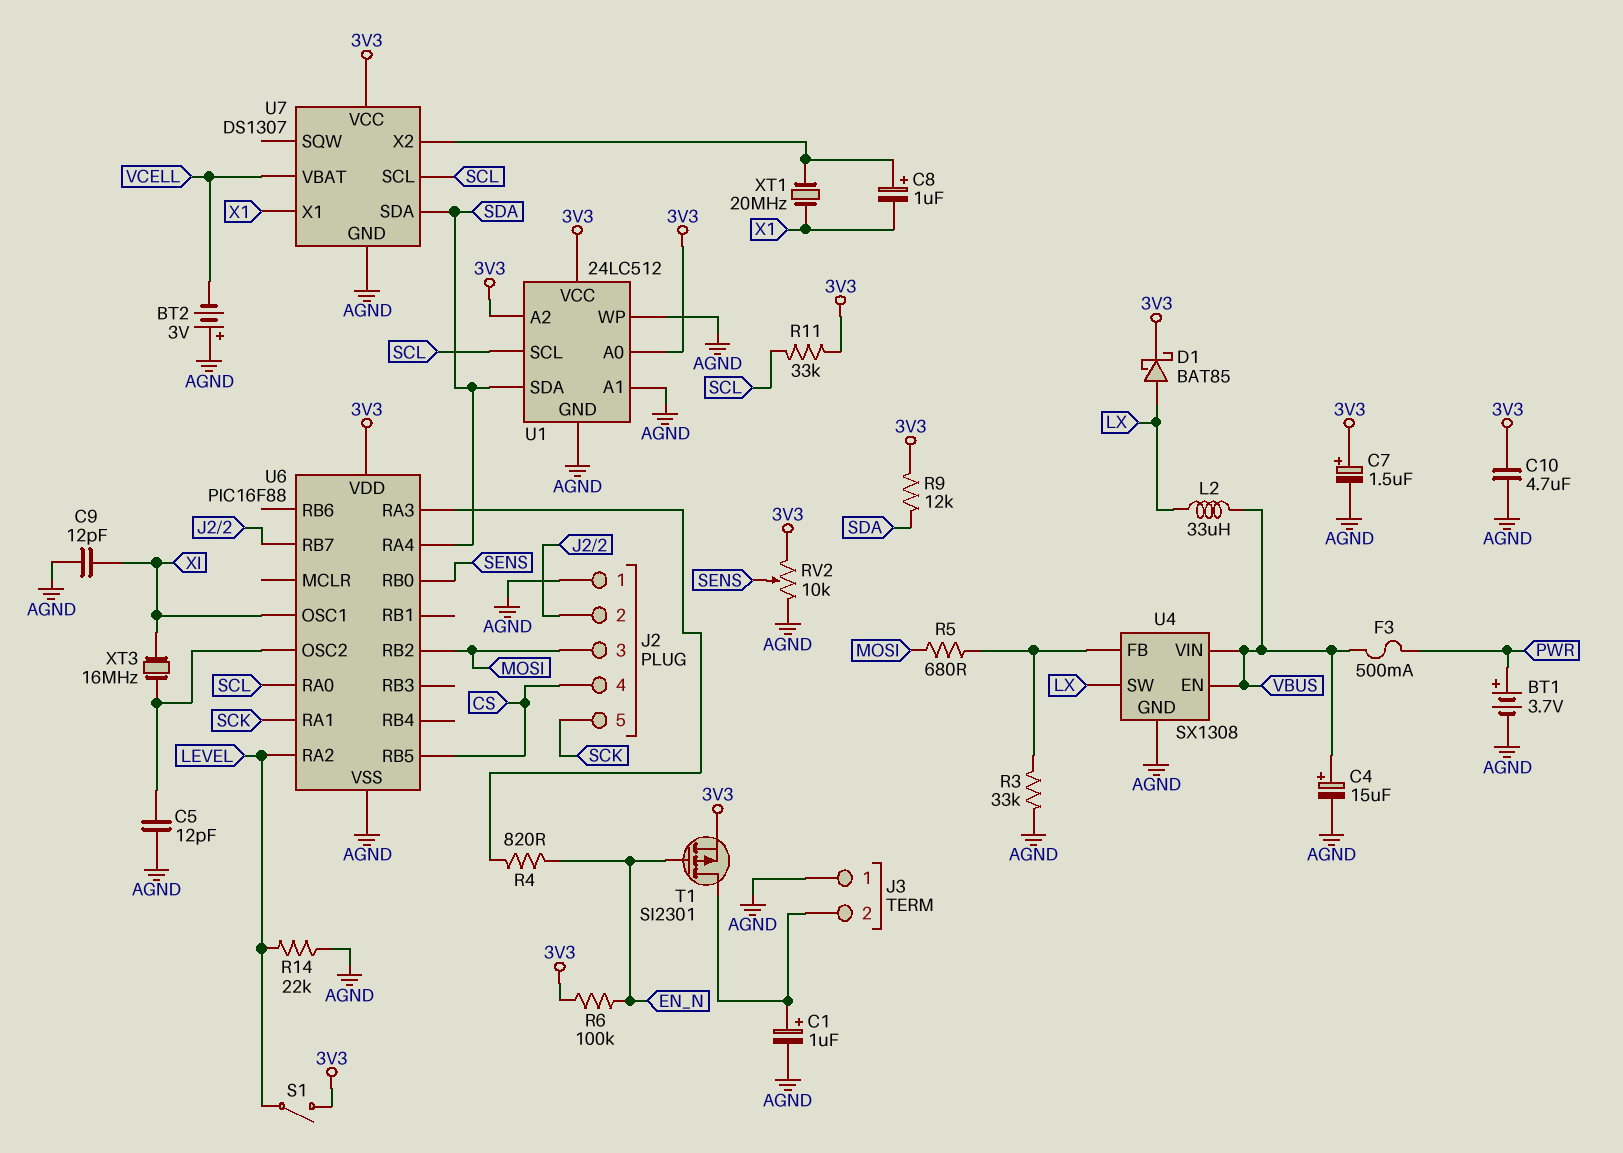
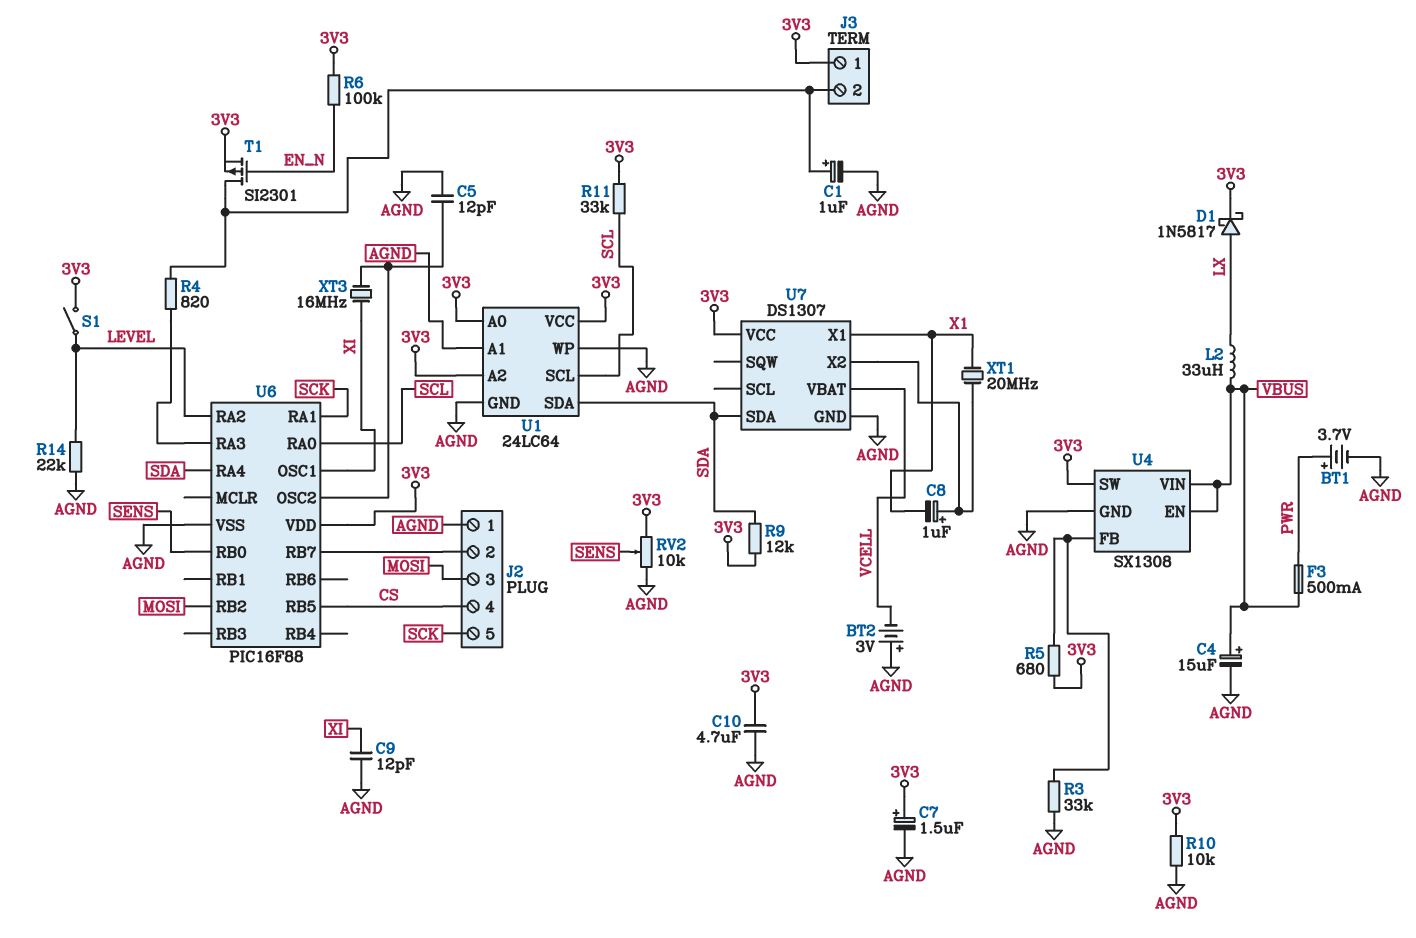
D1: schottky BAT85 (A LX, K 3V3) -> schottky 1N5817 (A LX, K 3V3)
J3 pin 1: AGND -> 3V3
R4: 820 (EN_N, U6/RA3) -> 820 (J3/2, U6/RA3)
R5: 680 (MOSI, U4/FB) -> 680 (3V3, U4/FB)
R10: none -> 10k (3V3, AGND)
U1: 24LC512 -> 24LC64
U4 pin SW: LX -> 3V3
U7 pin SCL: SCL -> none

